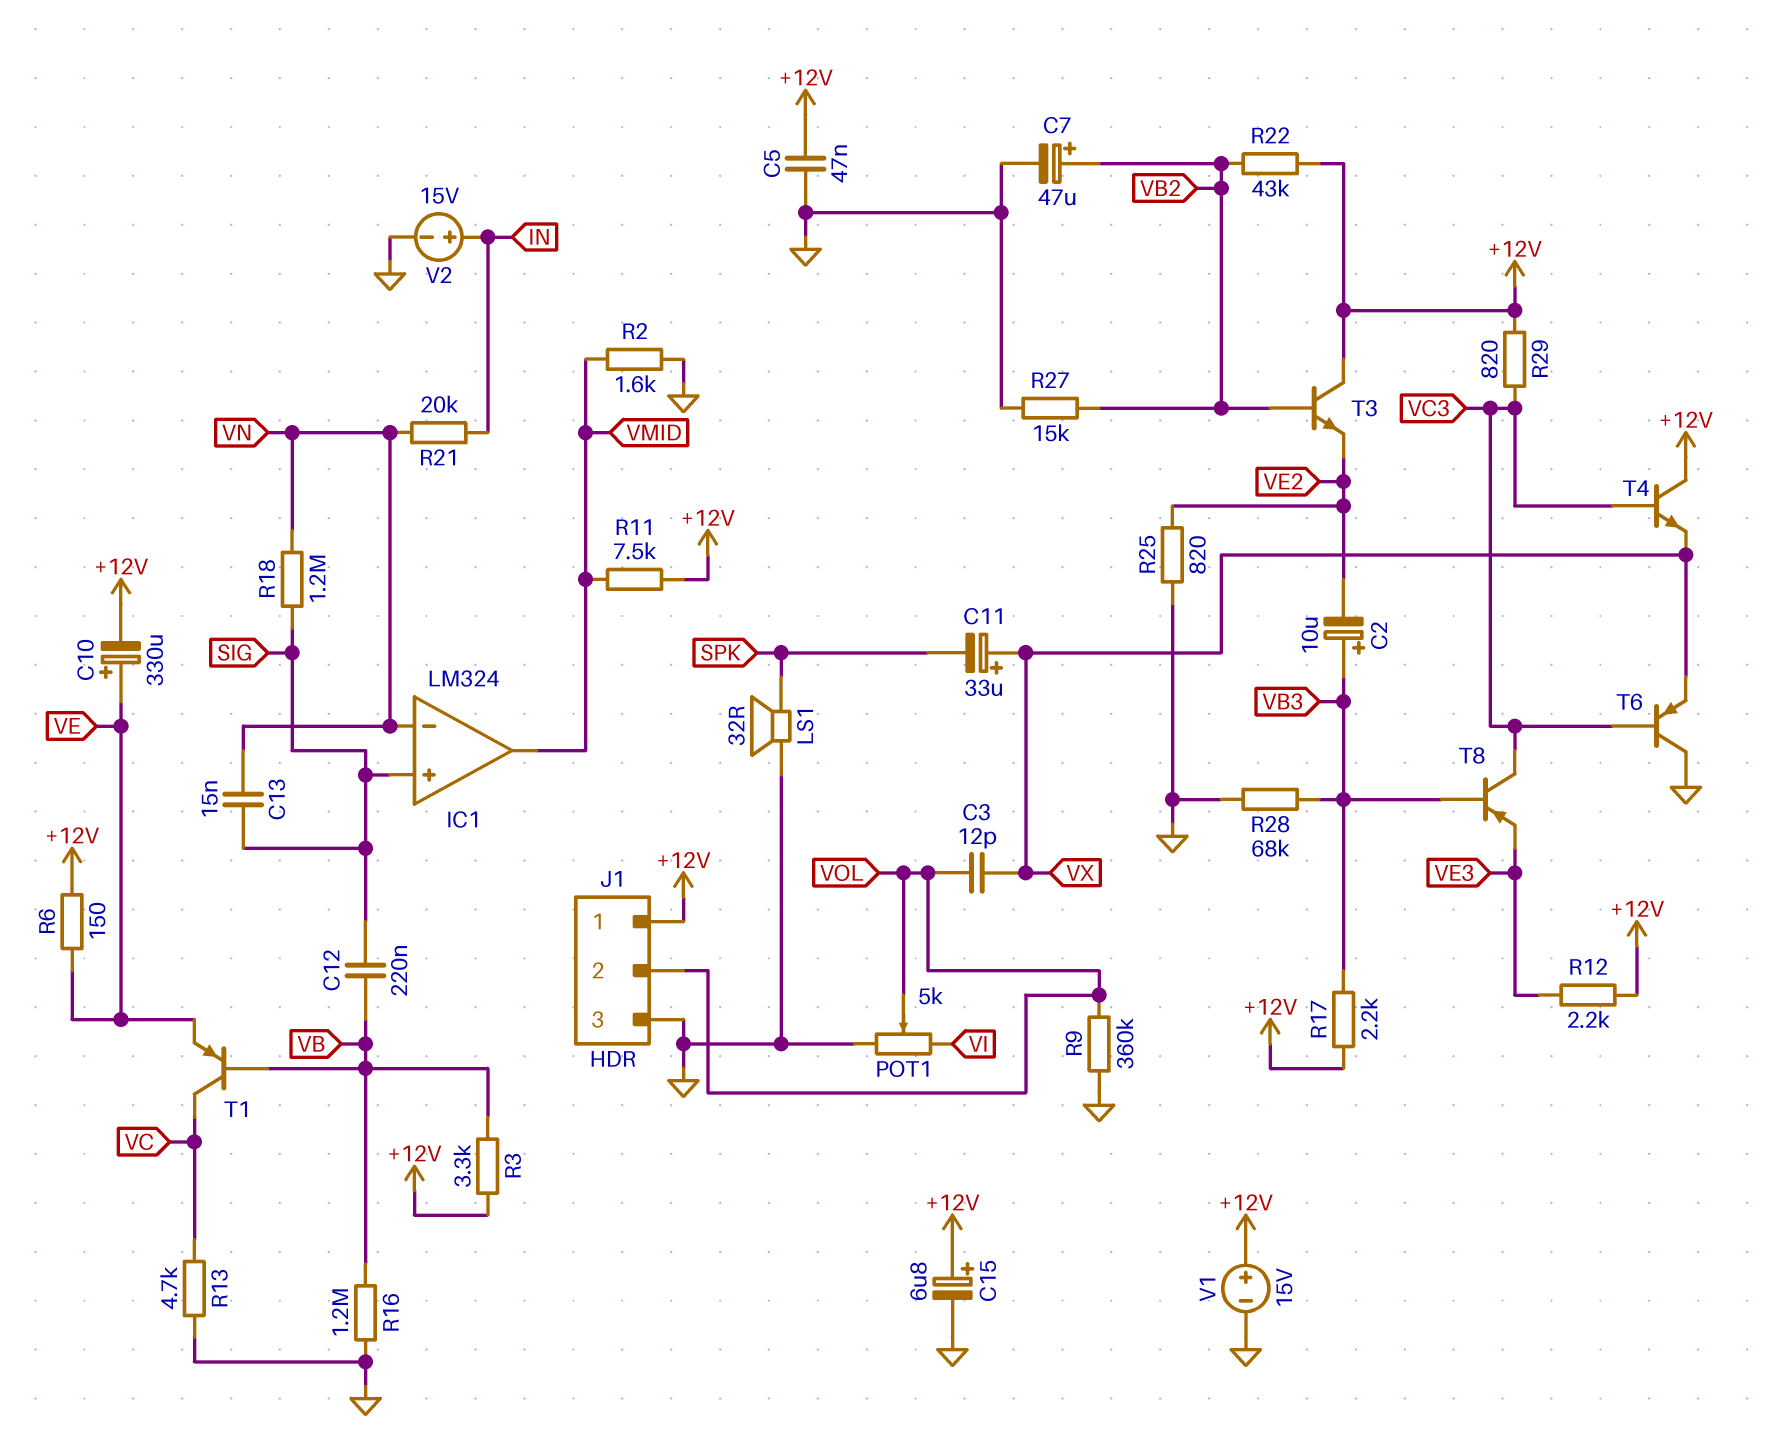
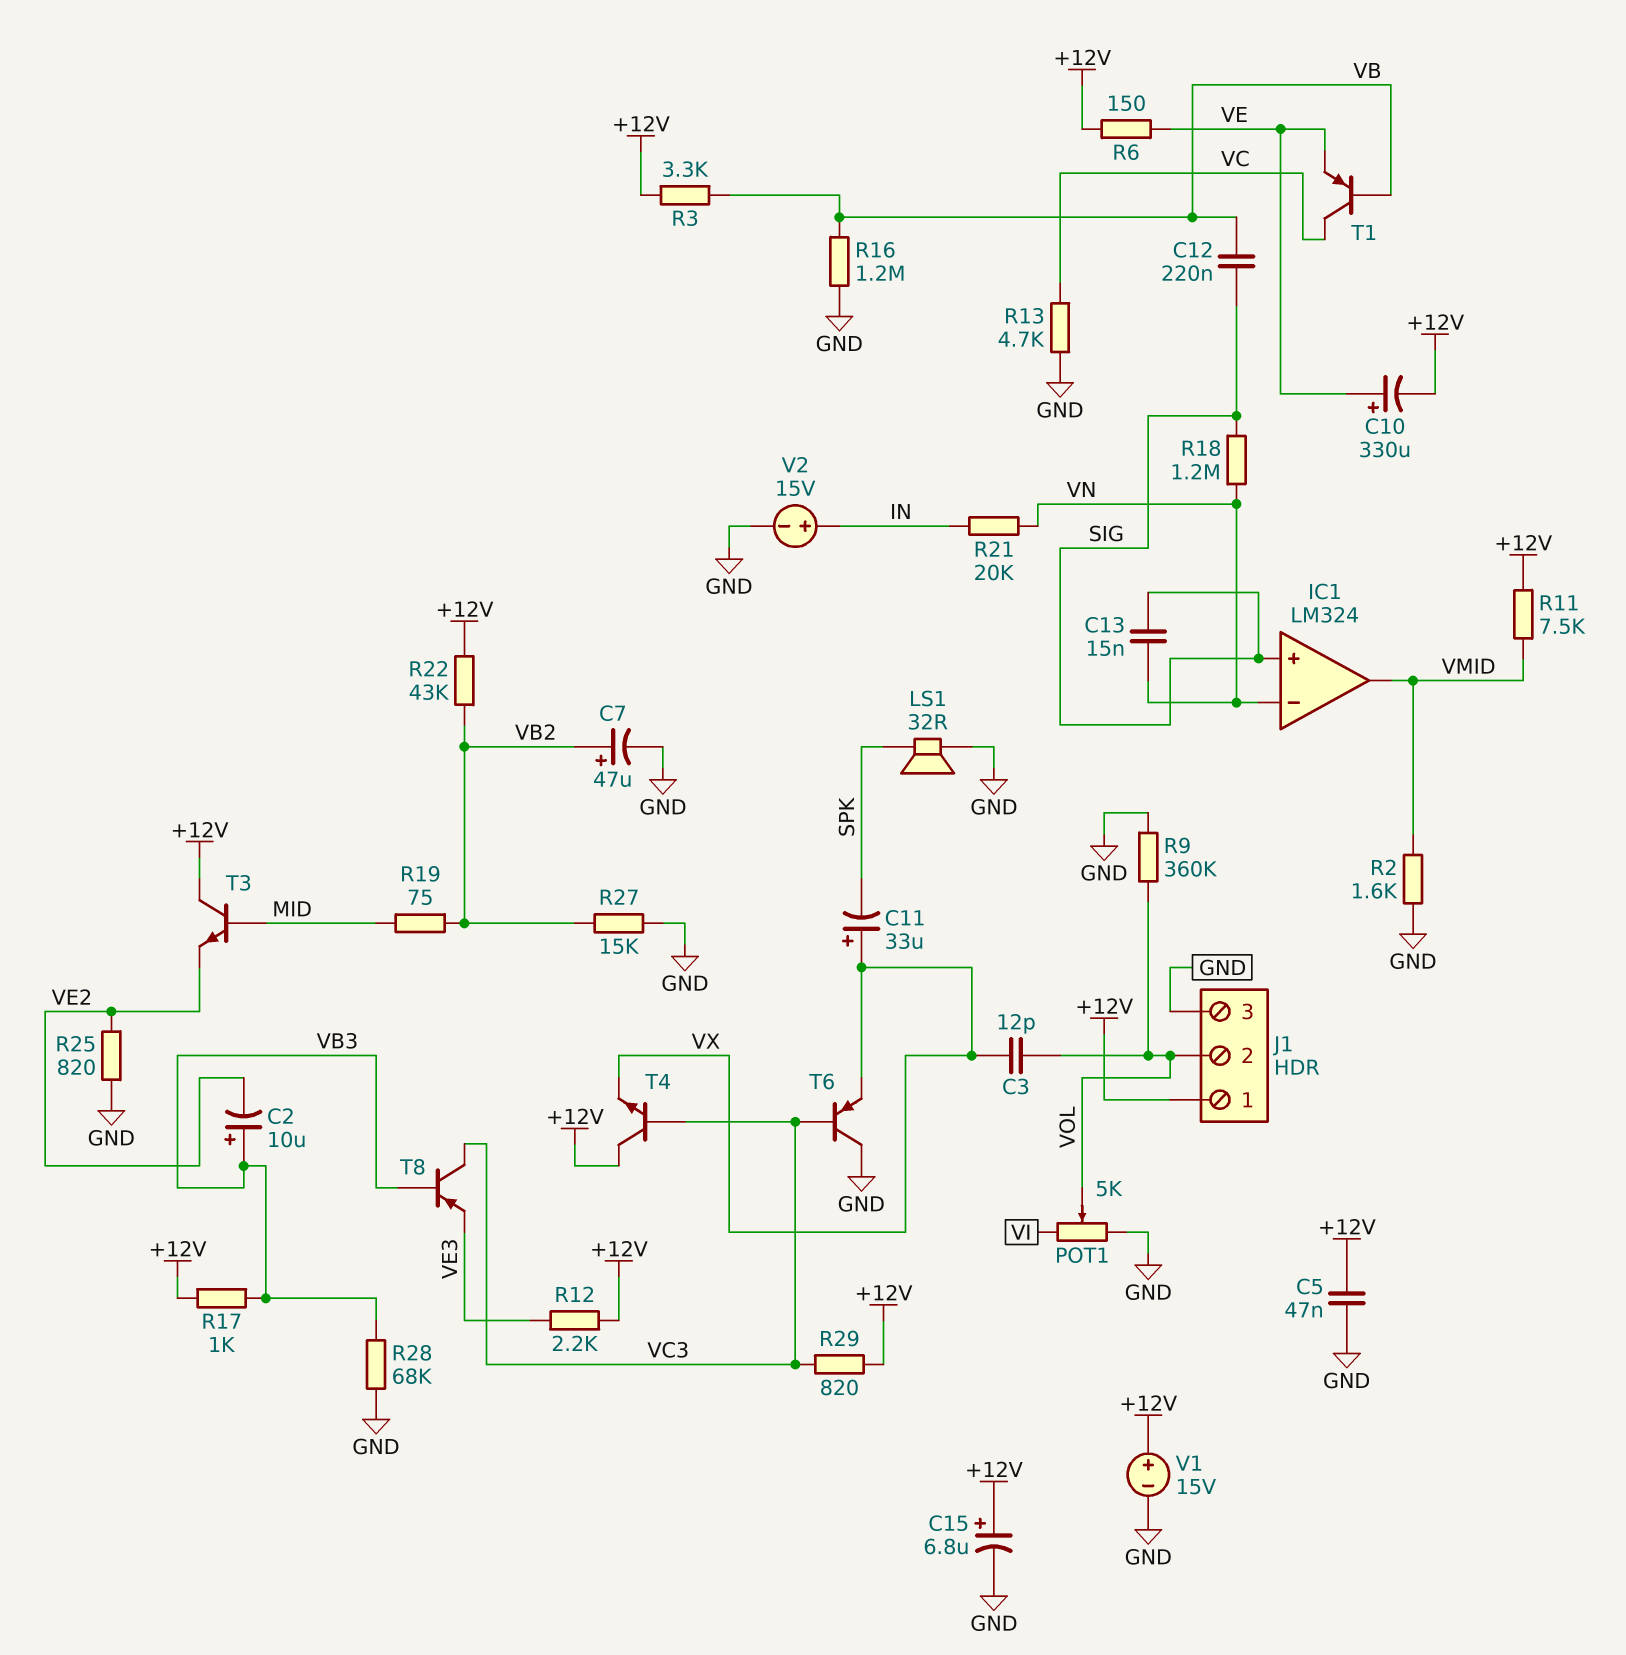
R17: 2.2k (+12V, VB3) -> 1k (+12V, VB3)
R19: none -> 75 (MID, VB2)
T3: NPN (B VB2, C +12V, E VE2) -> NPN (B MID, C +12V, E VE2)

